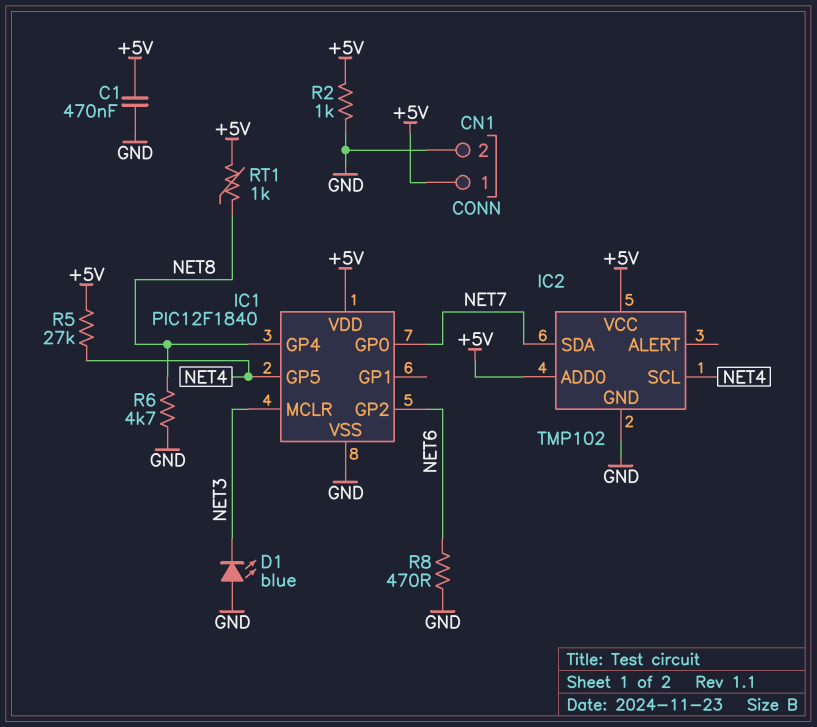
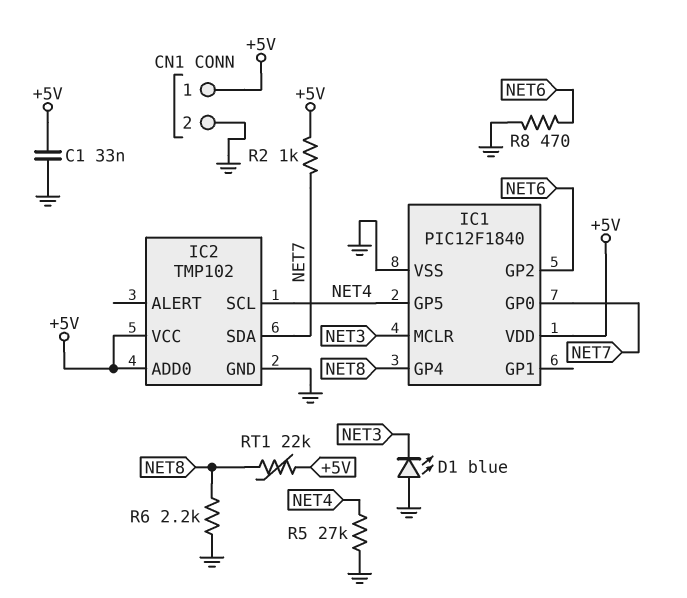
C1: 470nF (+5V, GND) -> 33nF (+5V, GND)
R2: 1k (+5V, GND) -> 1k (+5V, NET7)
R5: 27k (+5V, NET4) -> 27k (GND, NET4)
R6: 4.7k (GND, NET8) -> 2.2k (GND, NET8)
RT1: 1k (+5V, NET8) -> 22k (+5V, NET8)

